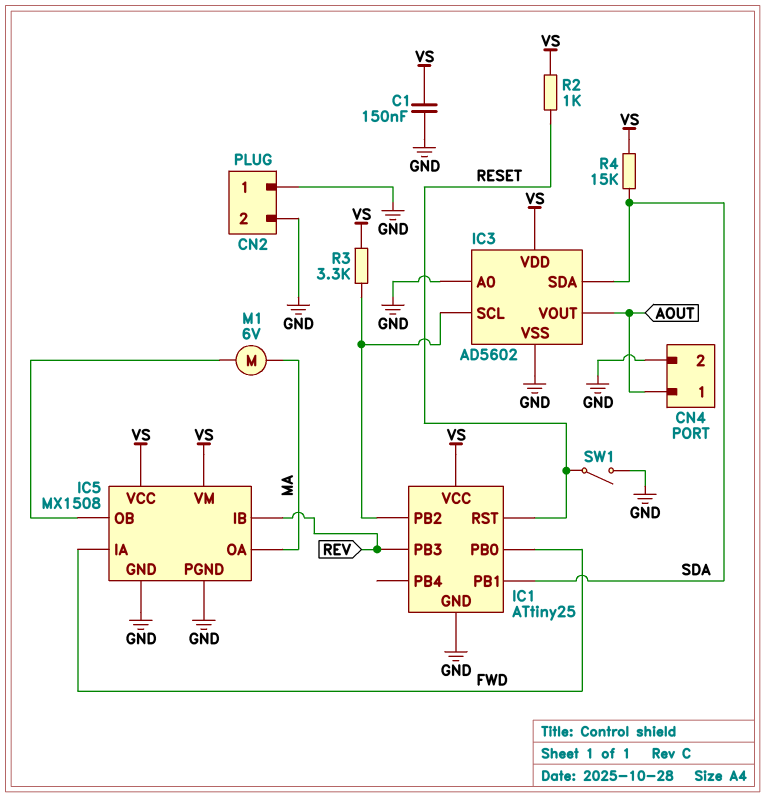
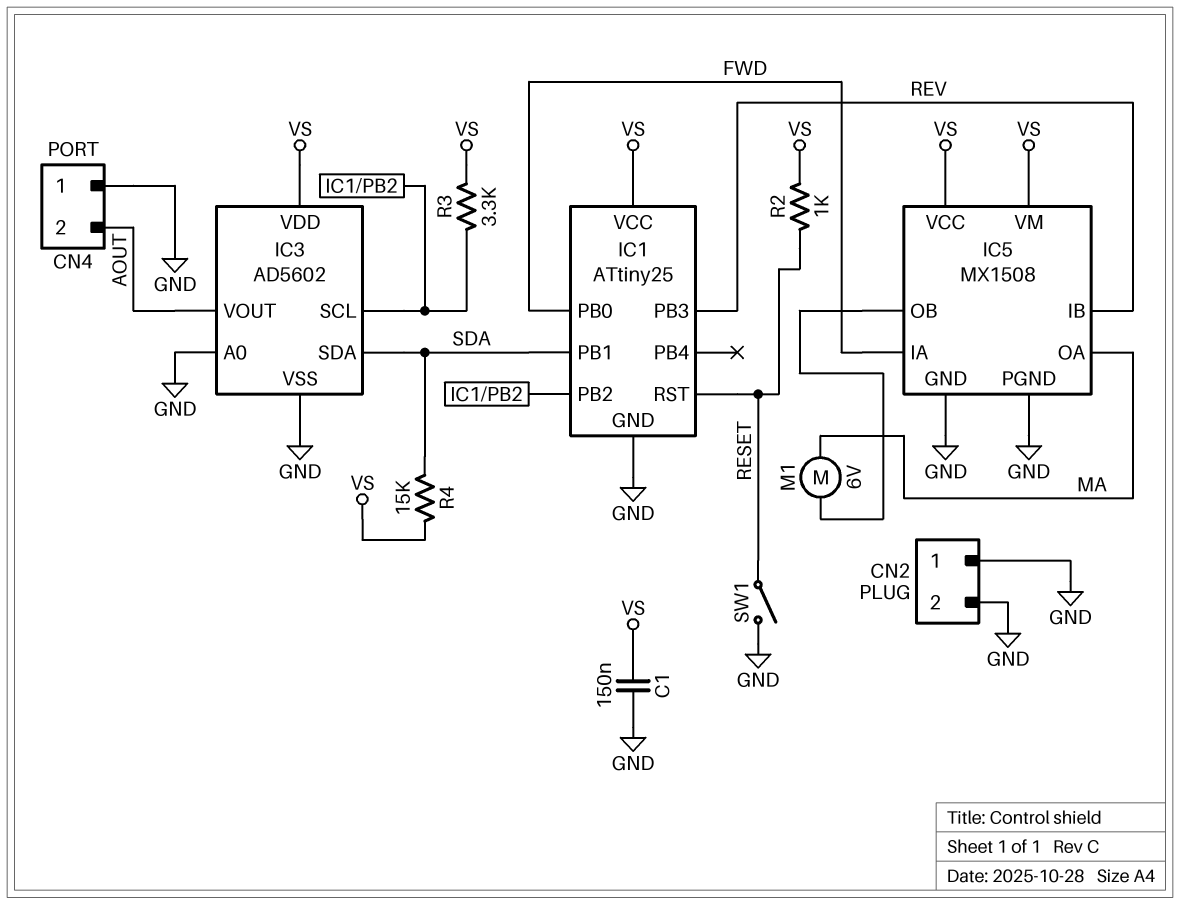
CN4 pin 1: AOUT -> GND
CN4 pin 2: GND -> AOUT

